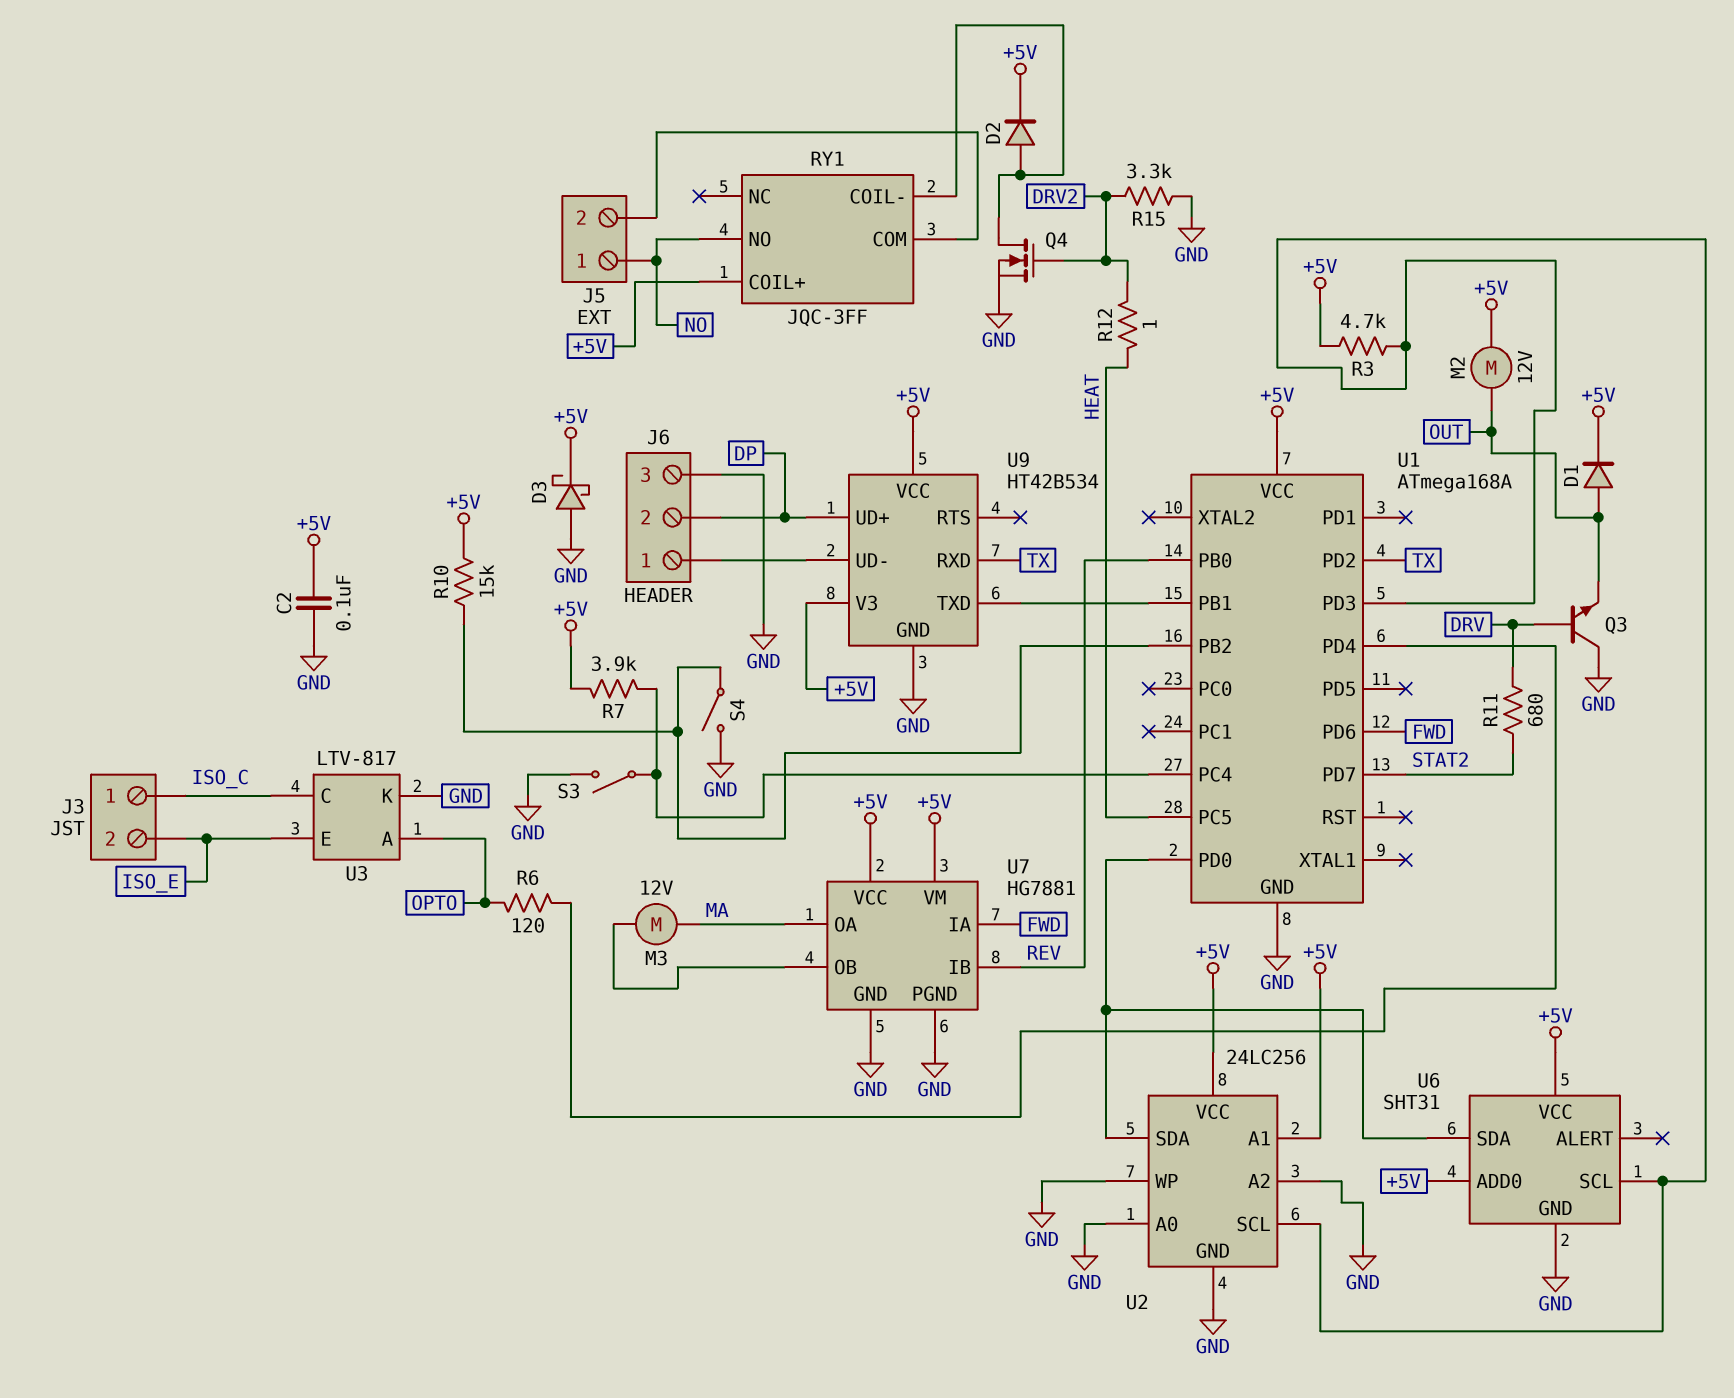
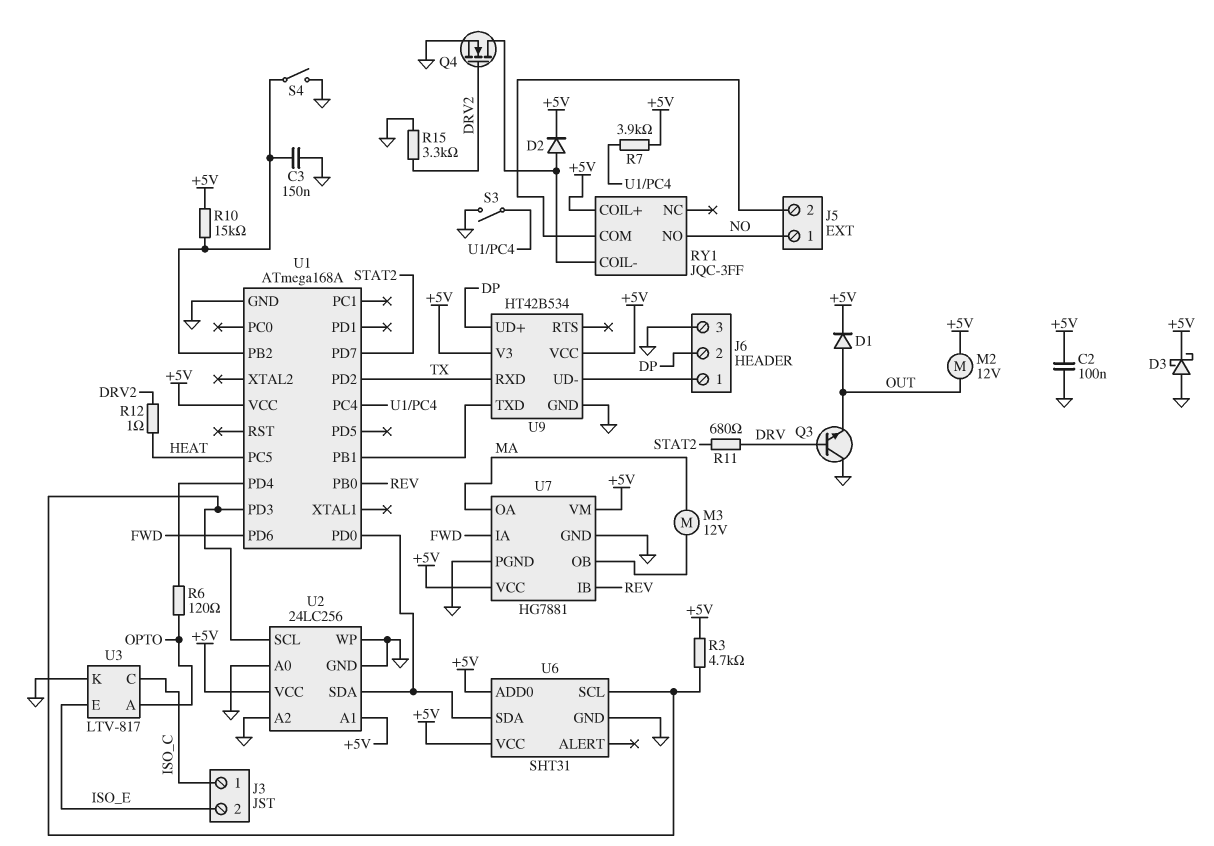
C3: none -> 150nF (GND, U1/PB2)

